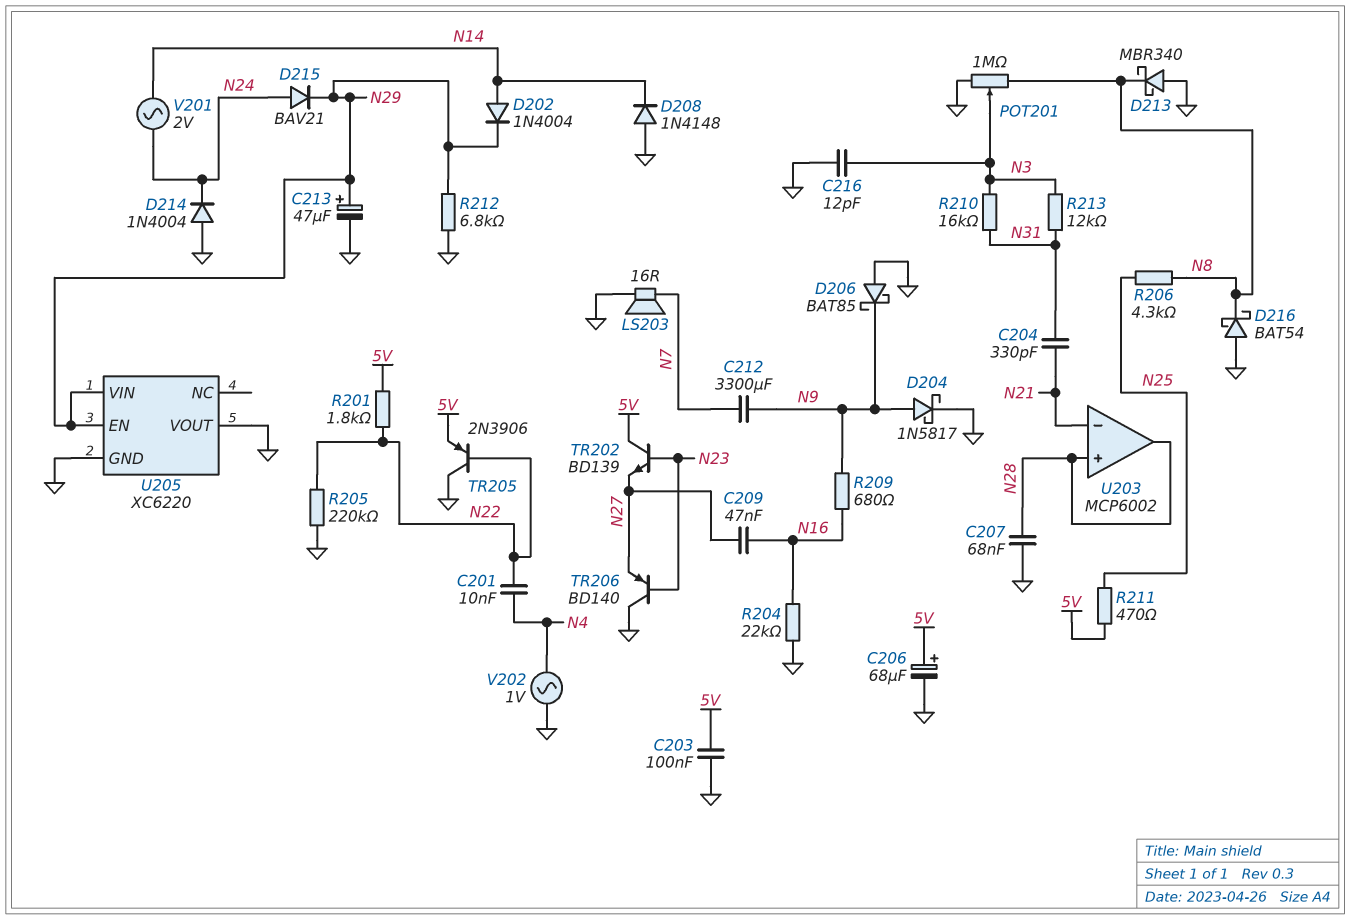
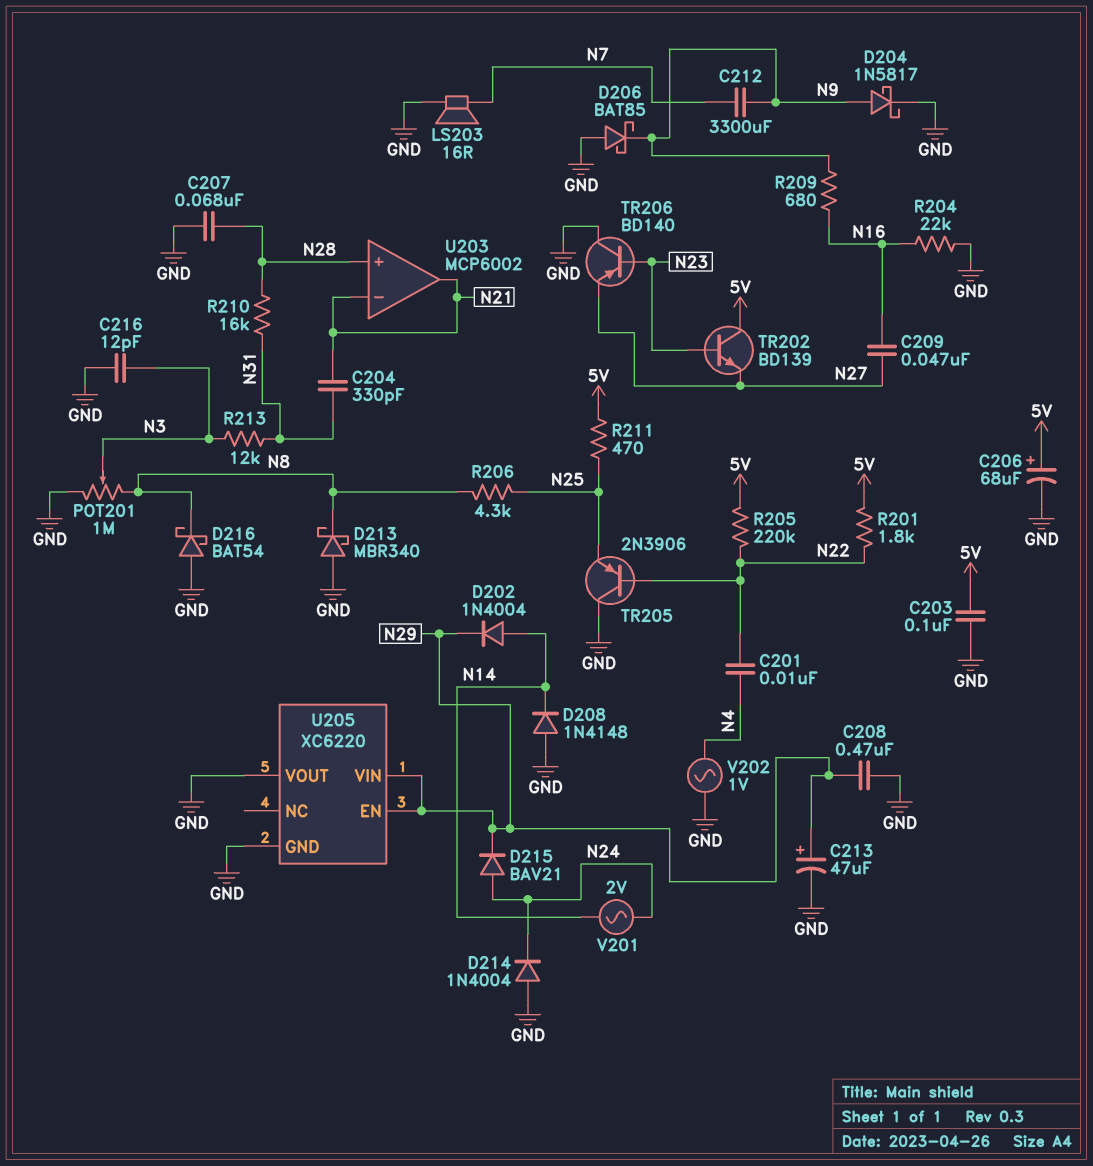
C208: none -> 470nF (GND, N29)
R205: 220k (GND, N22) -> 220k (5V, N22)
R210: 16k (N3, N31) -> 16k (N28, N31)
R212: 6.8k (GND, N29) -> none
TR205: PNP 2N3906 (B N22, C GND, E 5V) -> PNP 2N3906 (B N22, C GND, E N25)
U203 pin out: N28 -> N21

